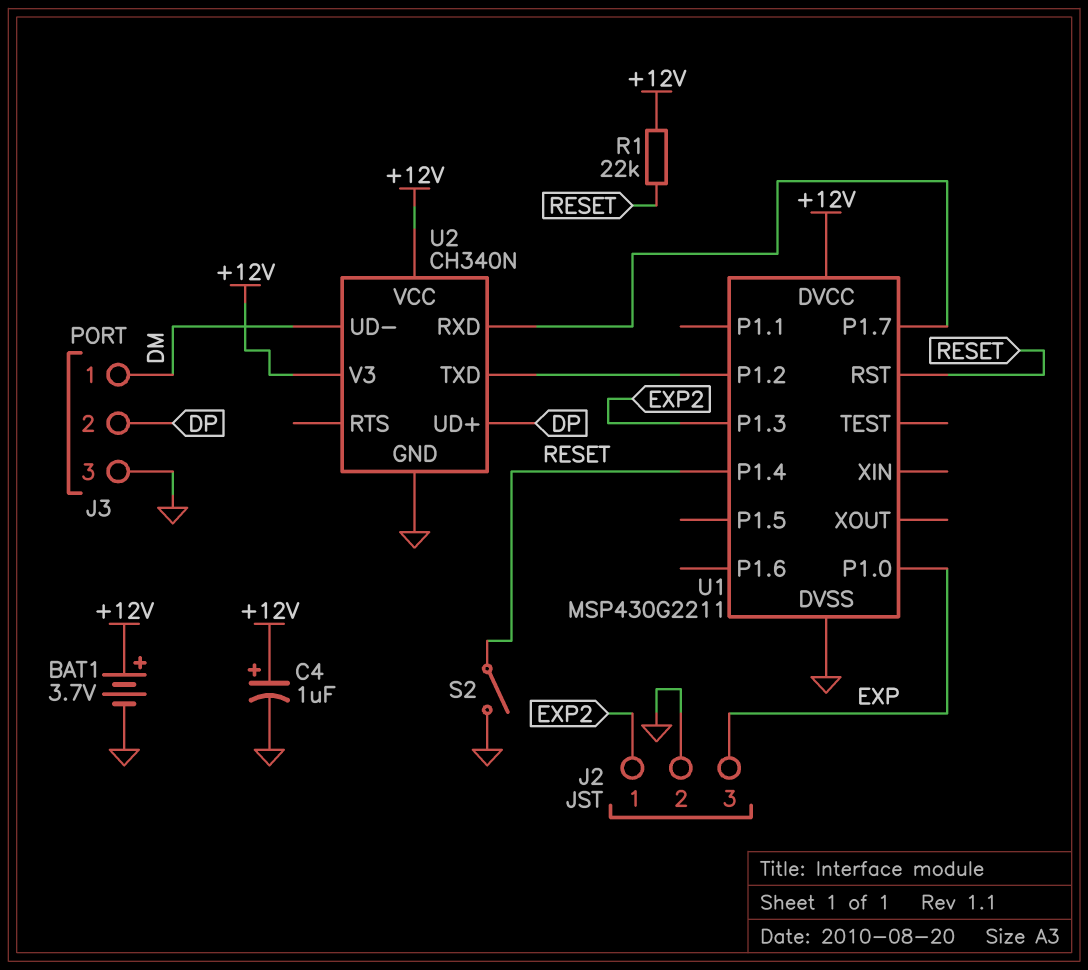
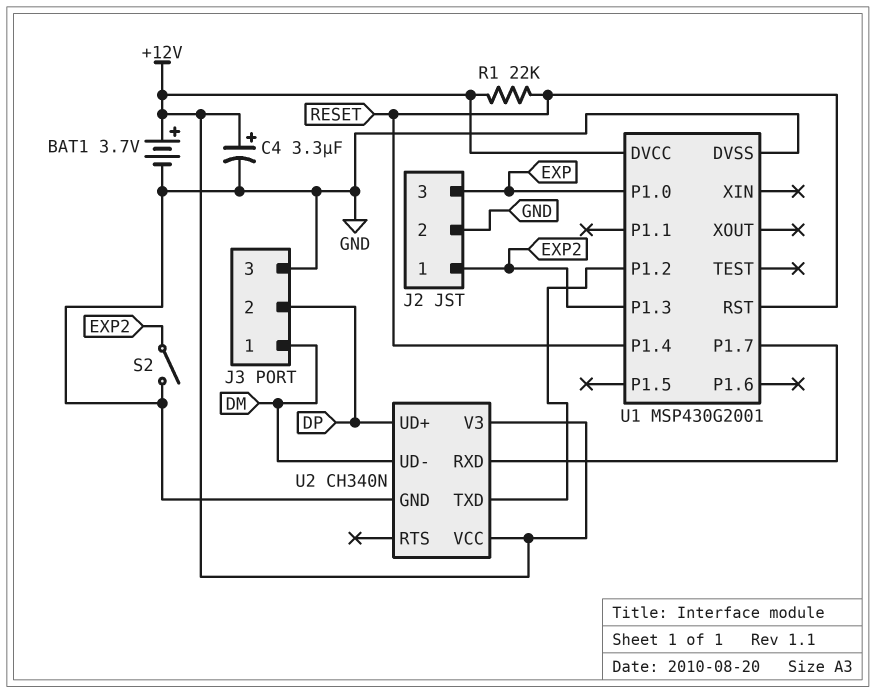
C4: 1uF (plus +12V, minus GND) -> 3.3uF (plus +12V, minus GND)
S2: switch (GND, RESET) -> switch (EXP2, GND)
U1: MSP430G2211 -> MSP430G2001

